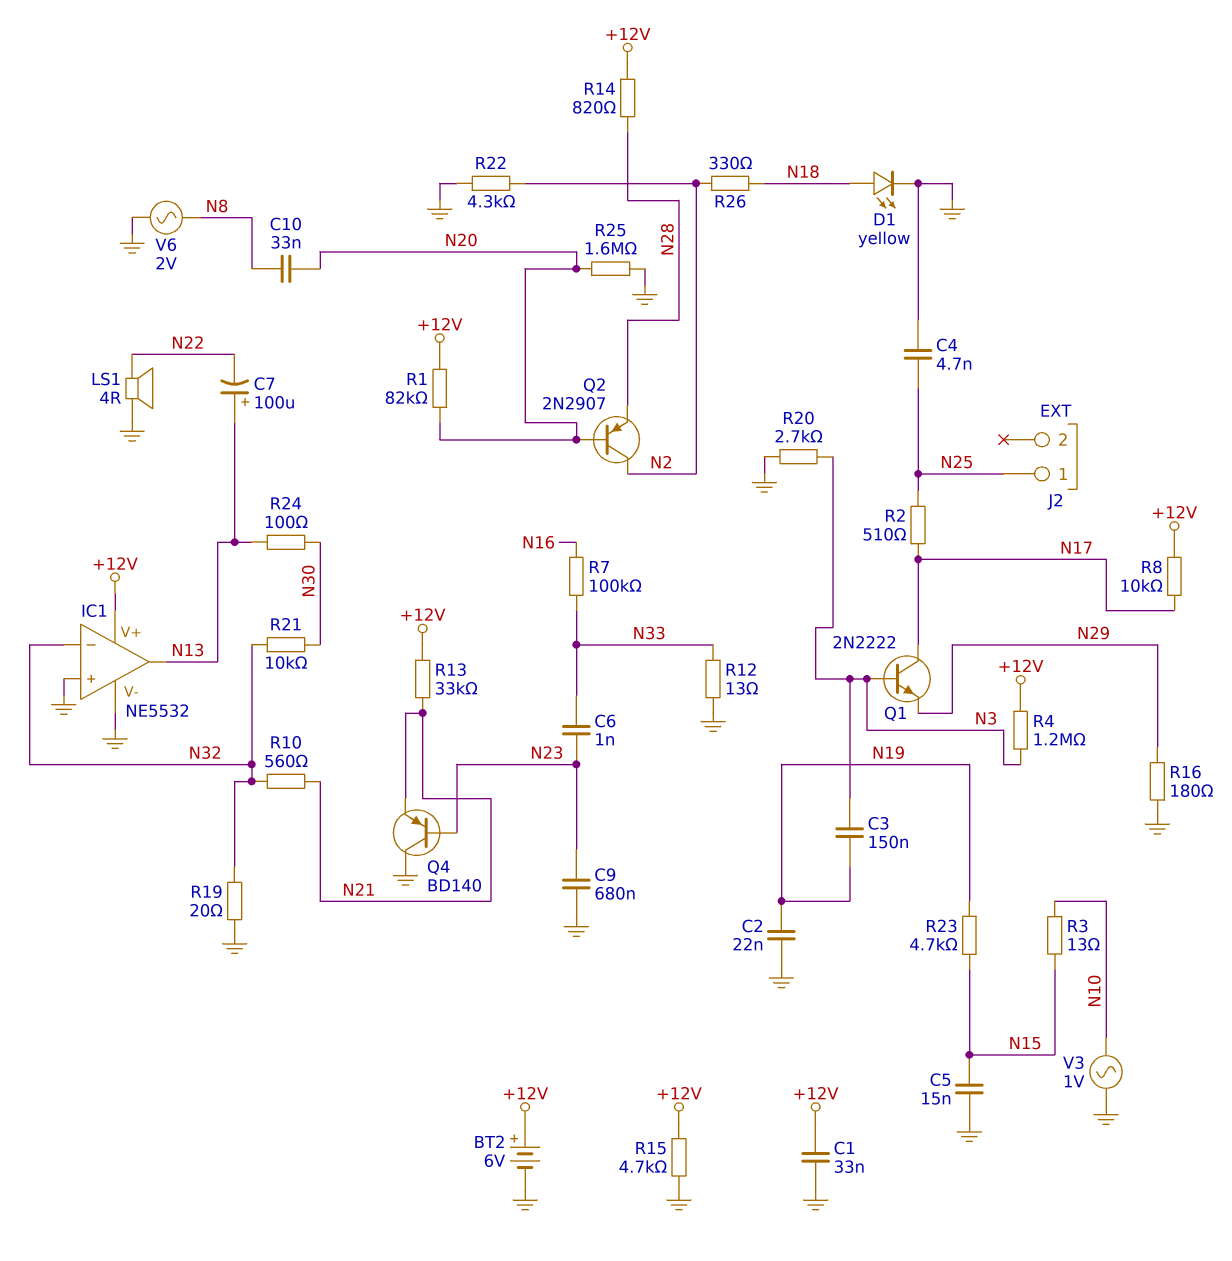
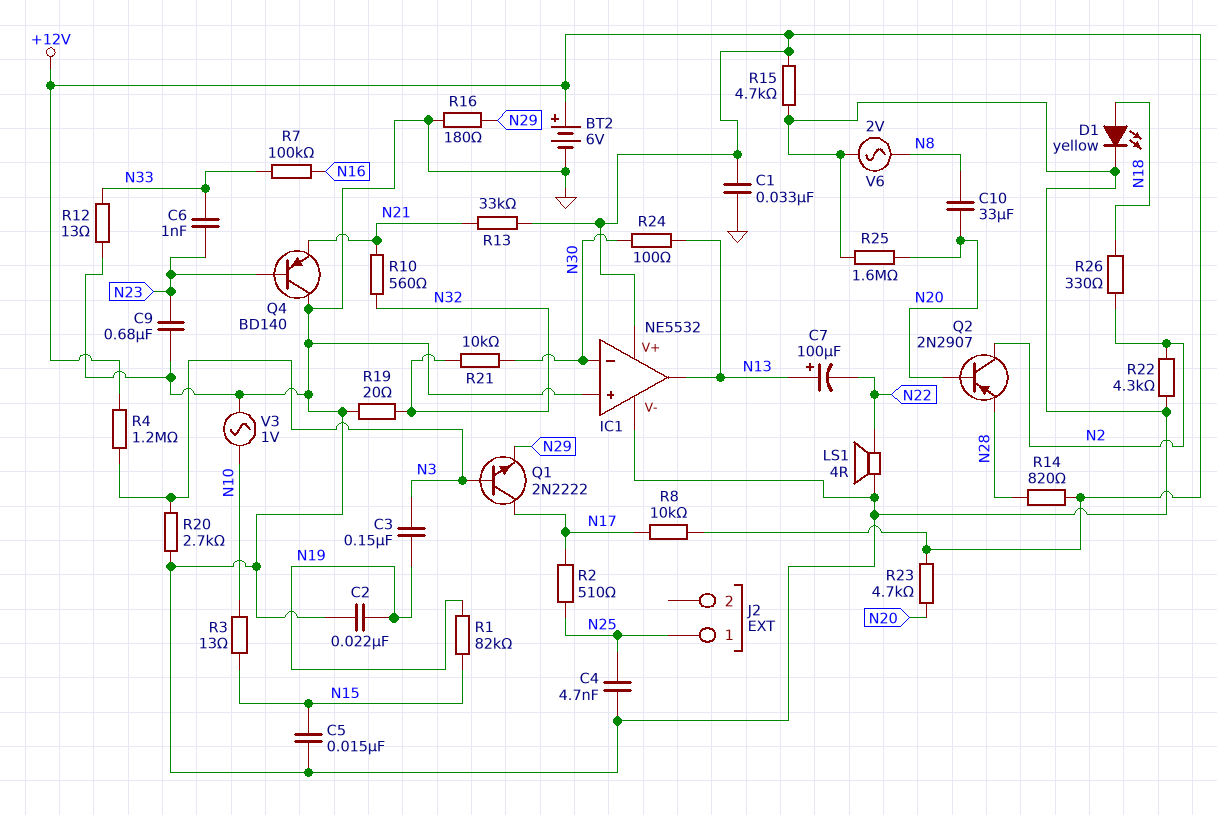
C10: 33nF (N8, N20) -> 33uF (N8, N20)
IC1 pin in-: N32 -> N30
R1: 82k (+12V, N20) -> 82k (N15, N19)
R23: 4.7k (N15, N19) -> 4.7k (+12V, N20)

